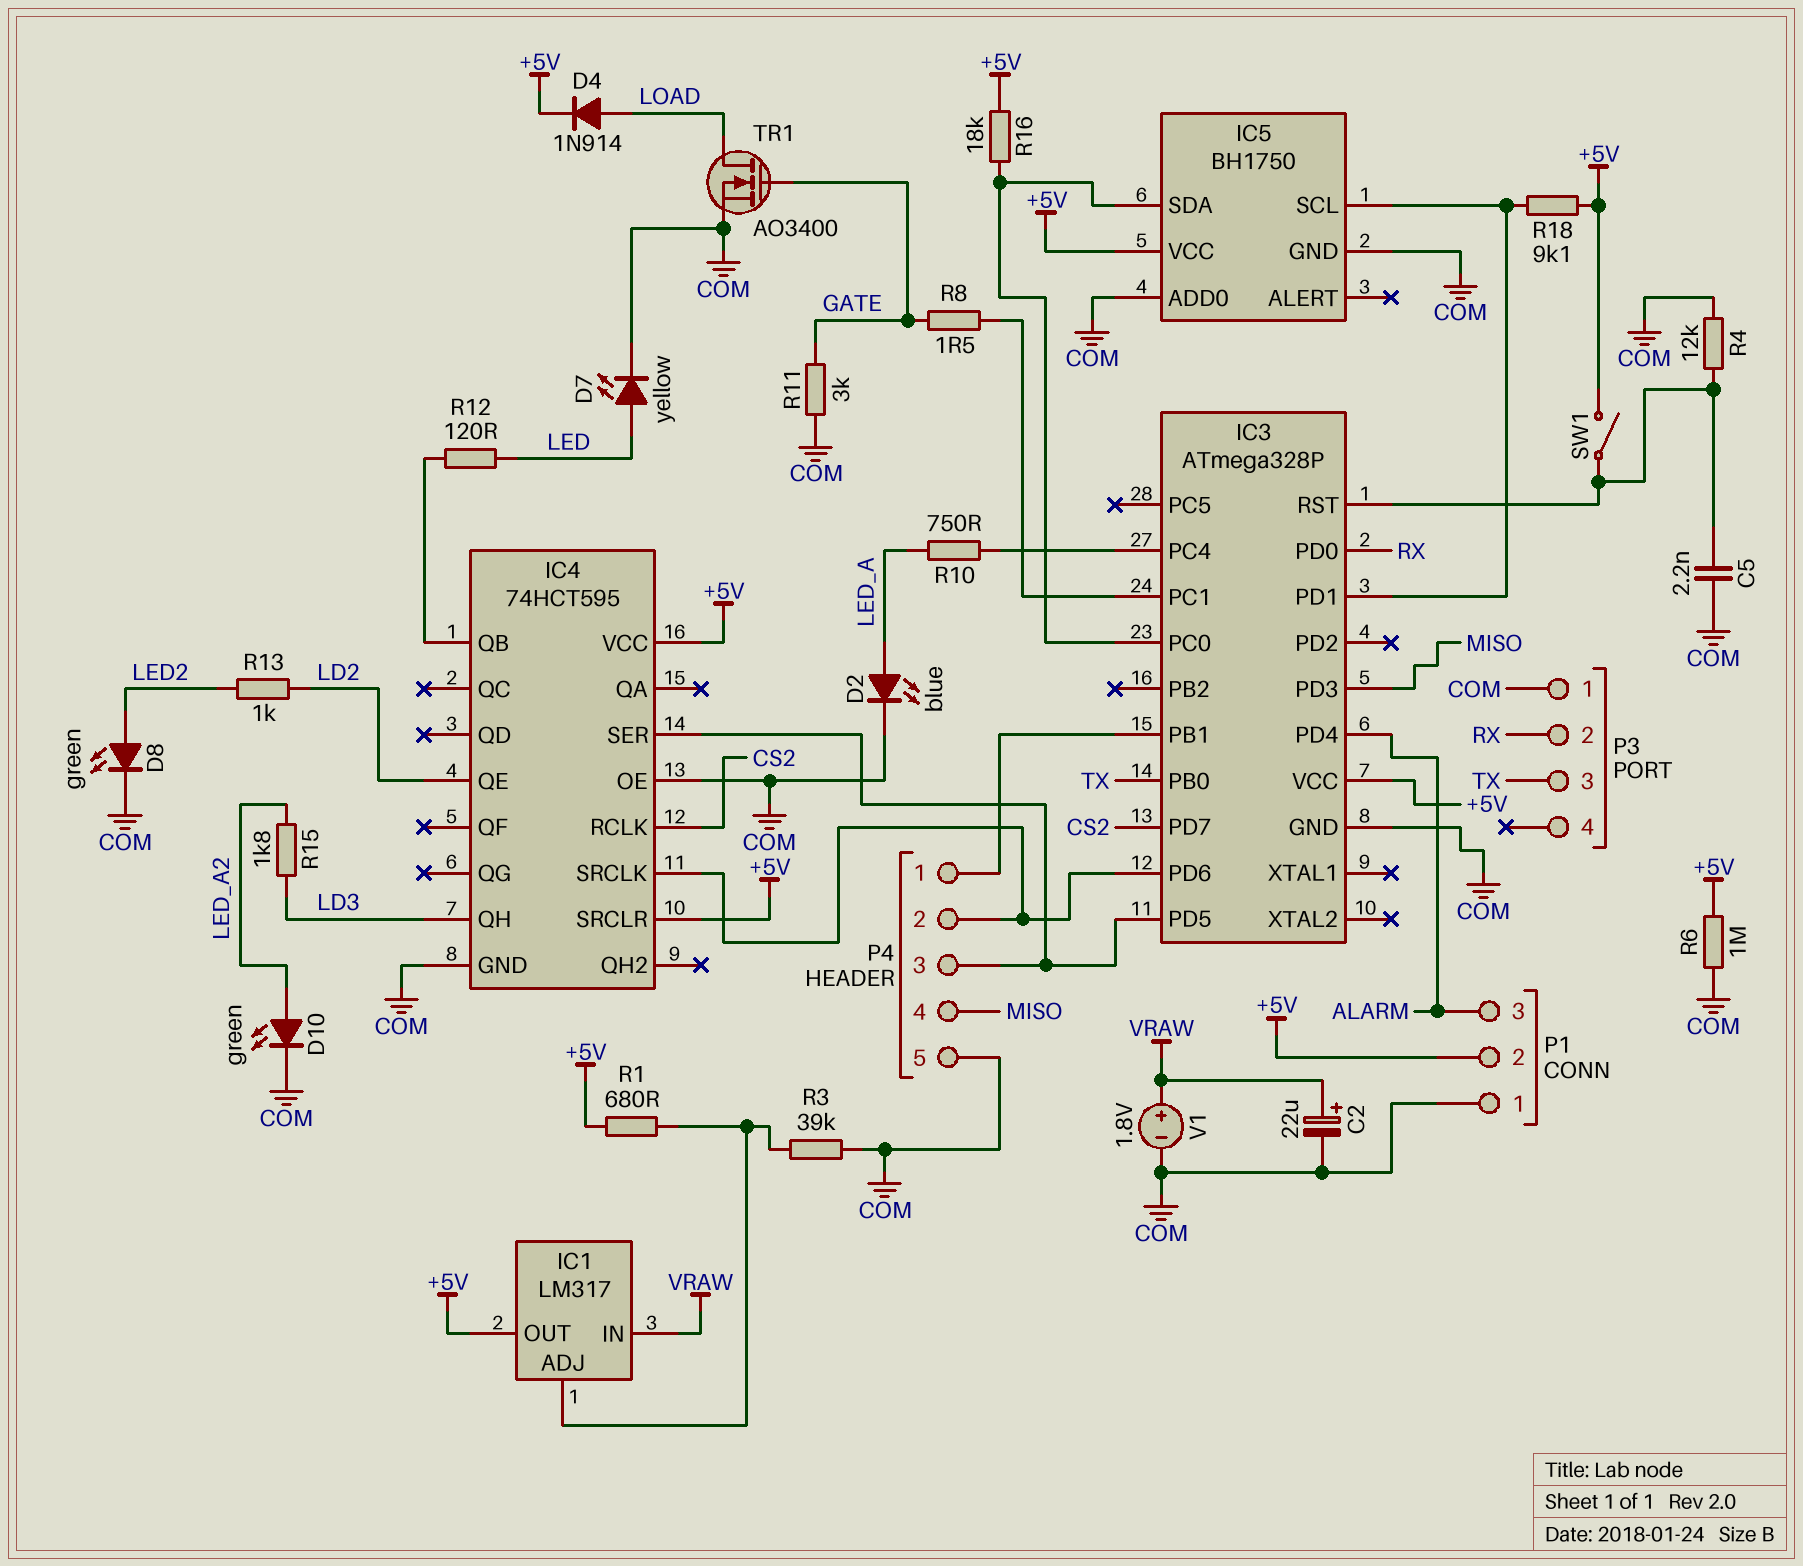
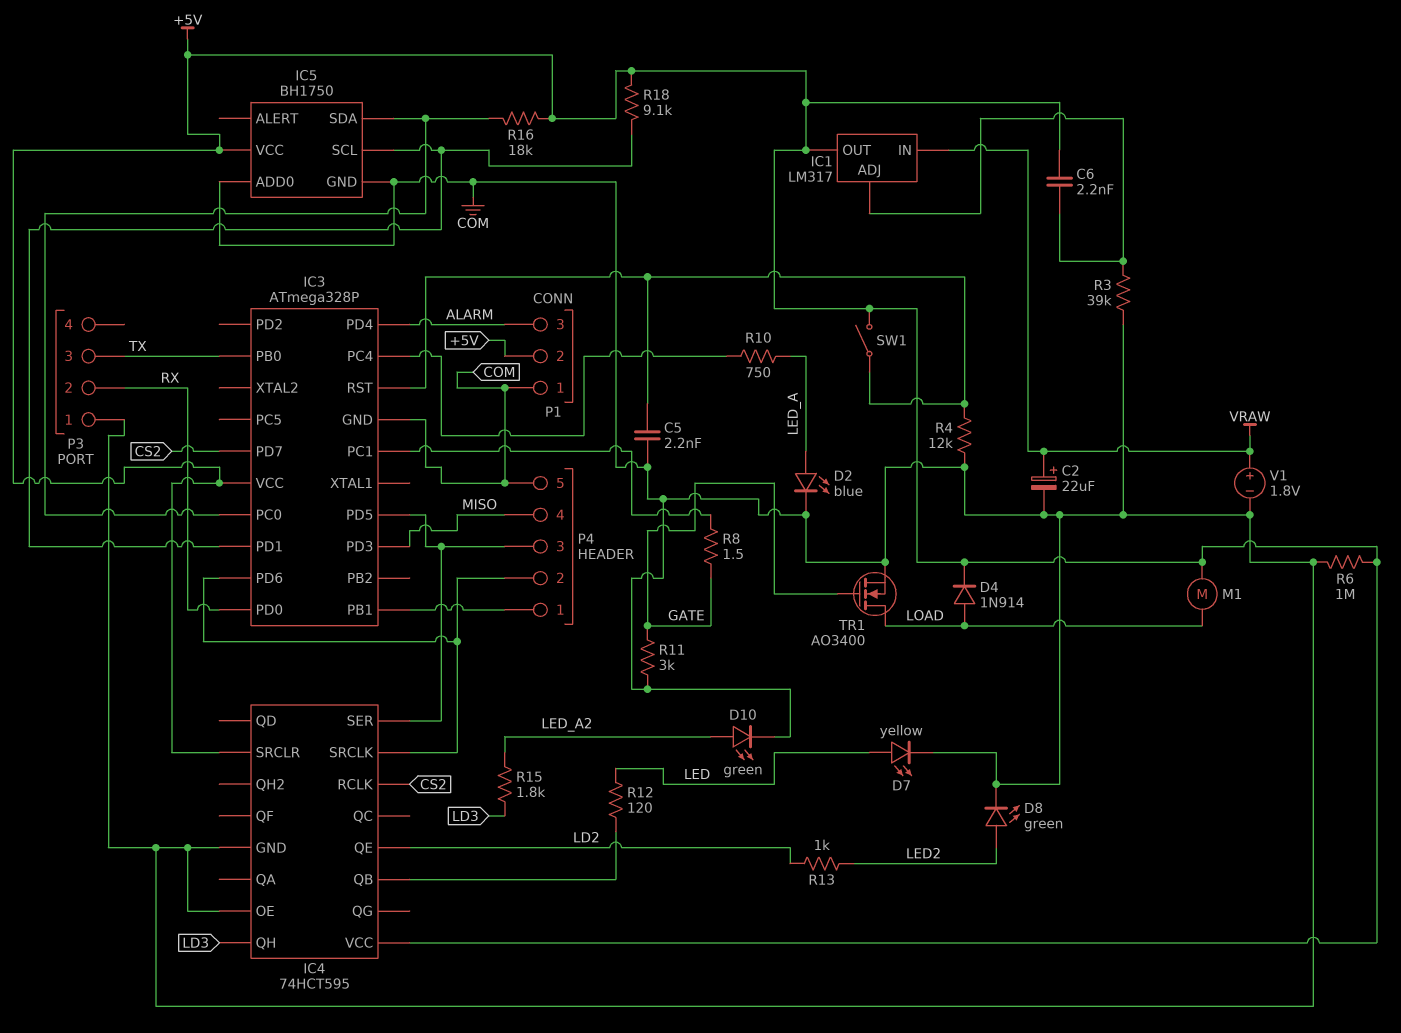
C6: none -> 2.2nF (+5V, IC1/ADJ)
M1: none -> motor (+5V, LOAD)
R1: 680 (+5V, IC1/ADJ) -> none

